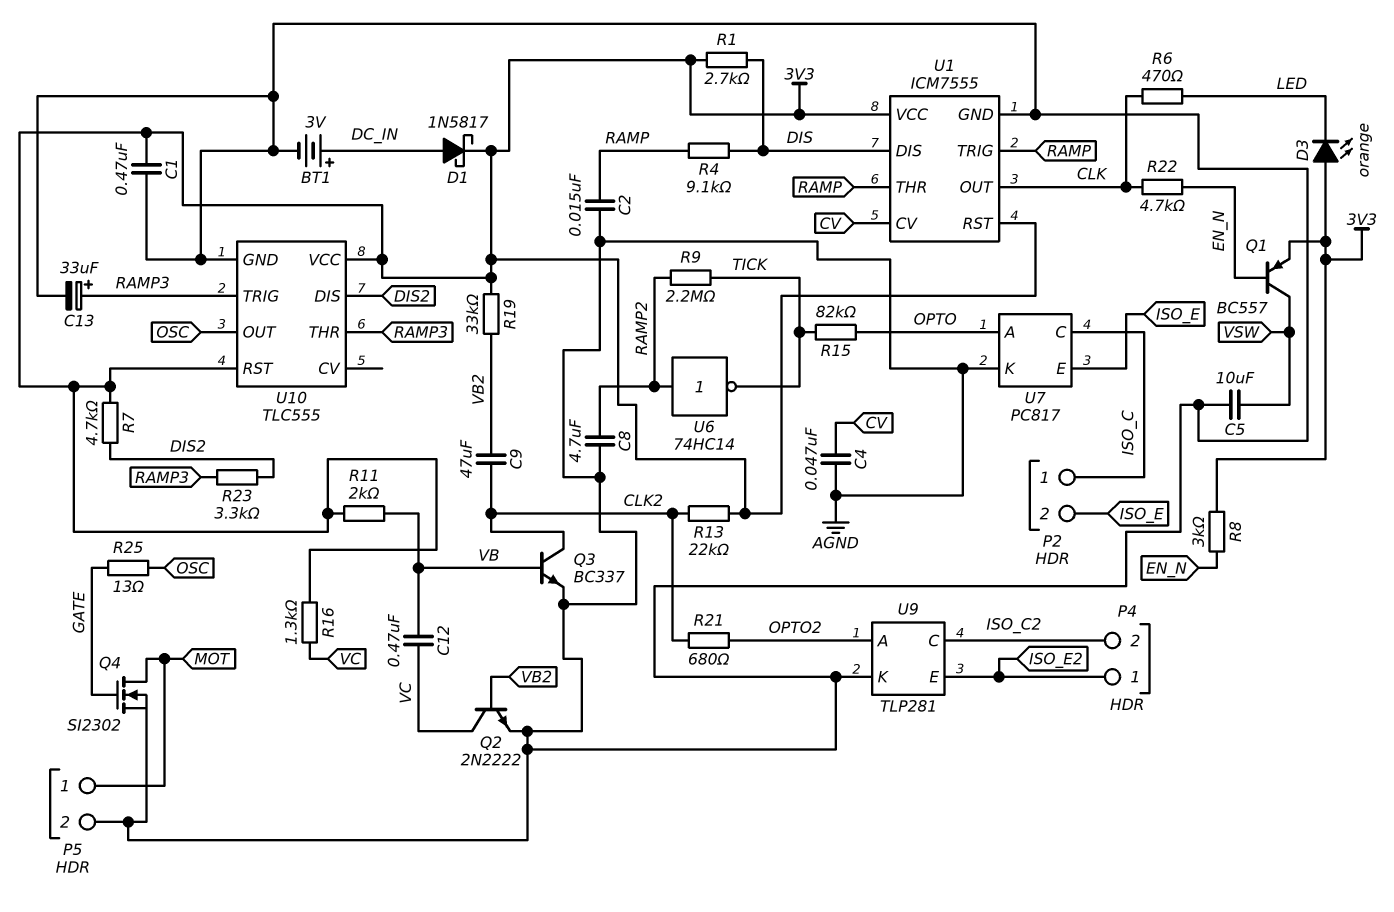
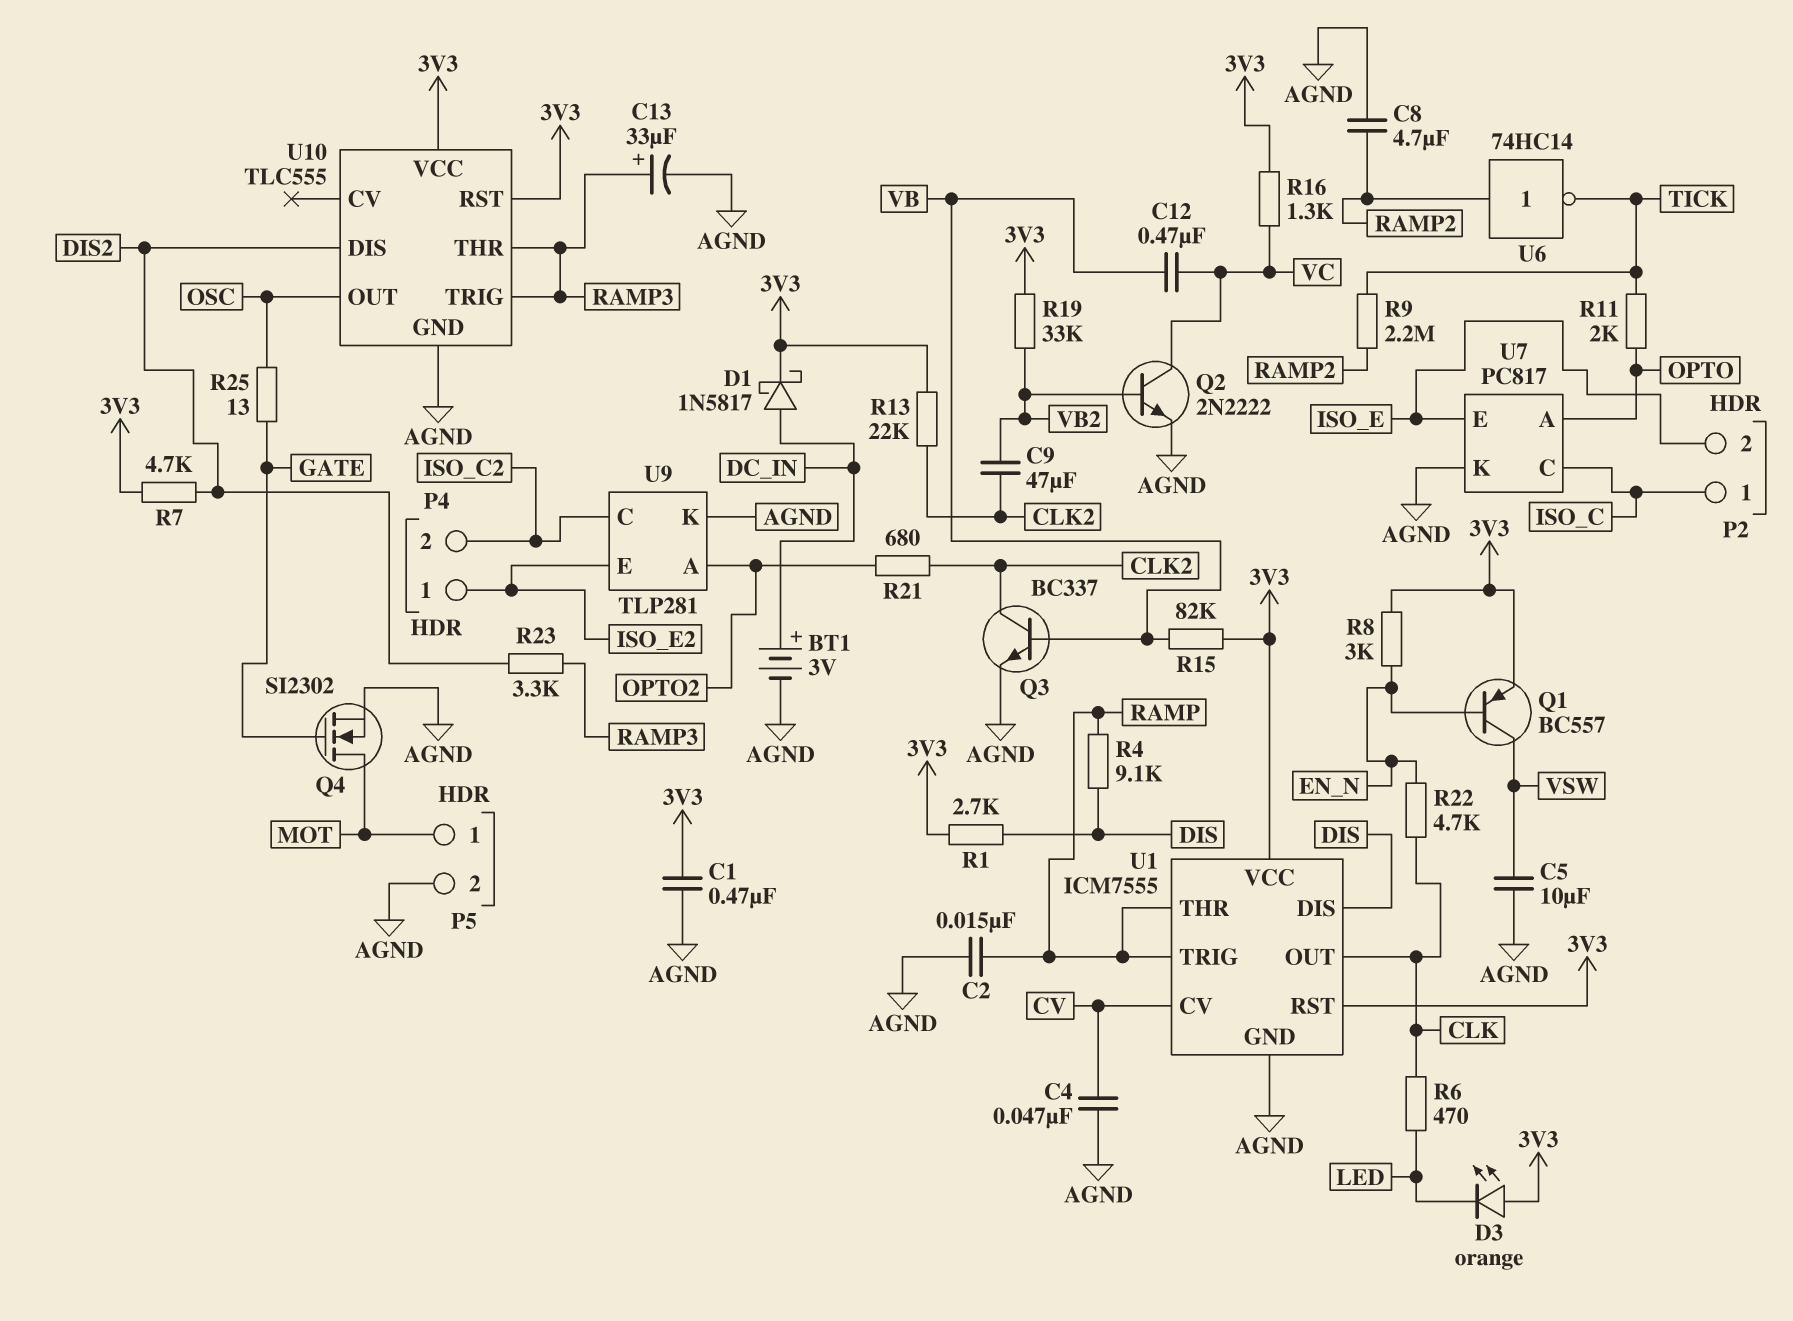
R11: 2k (3V3, VB) -> 2k (OPTO, TICK)
R15: 82k (OPTO, TICK) -> 82k (3V3, VB)

